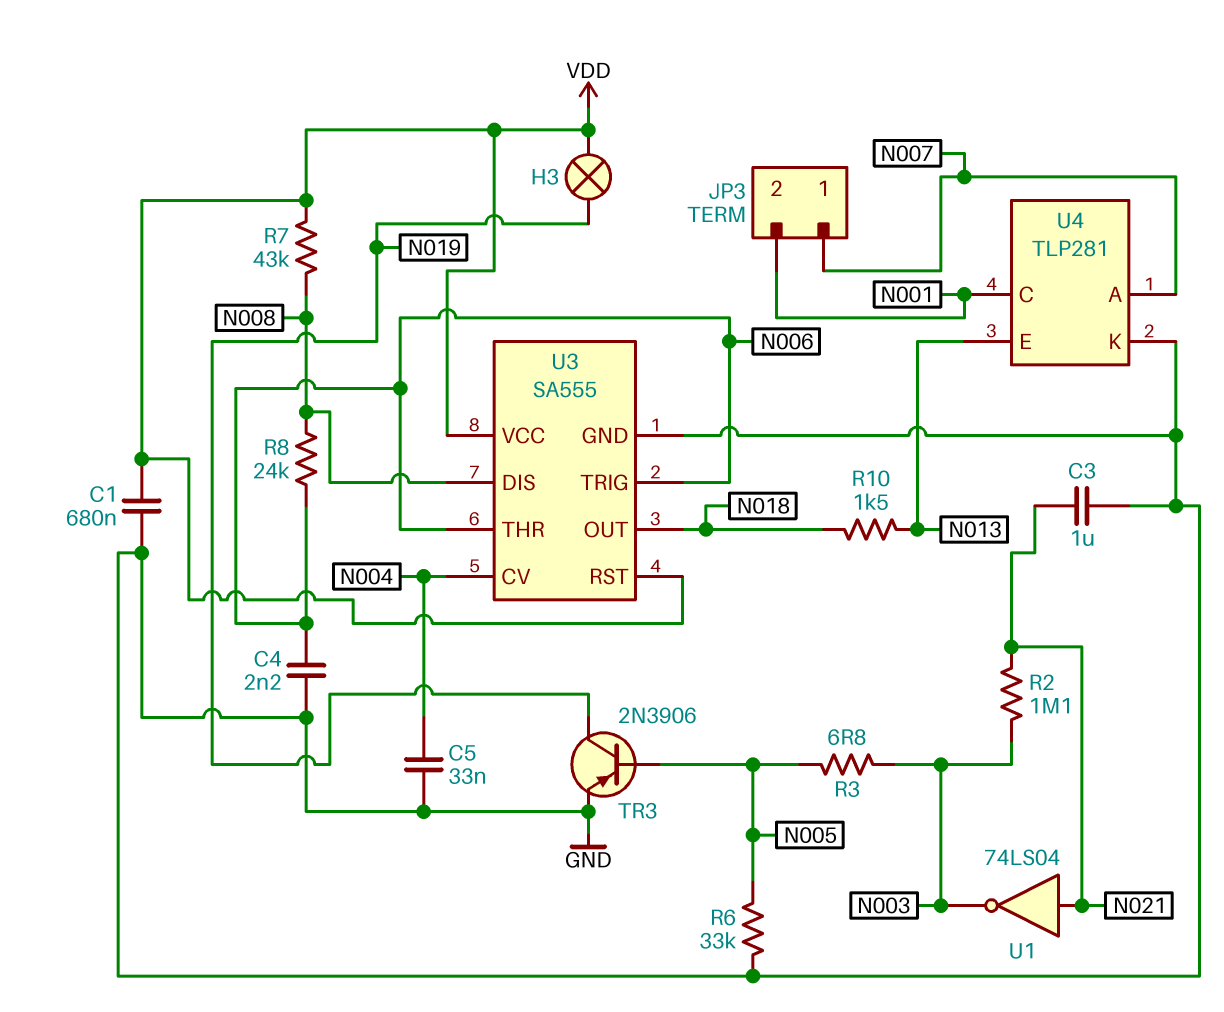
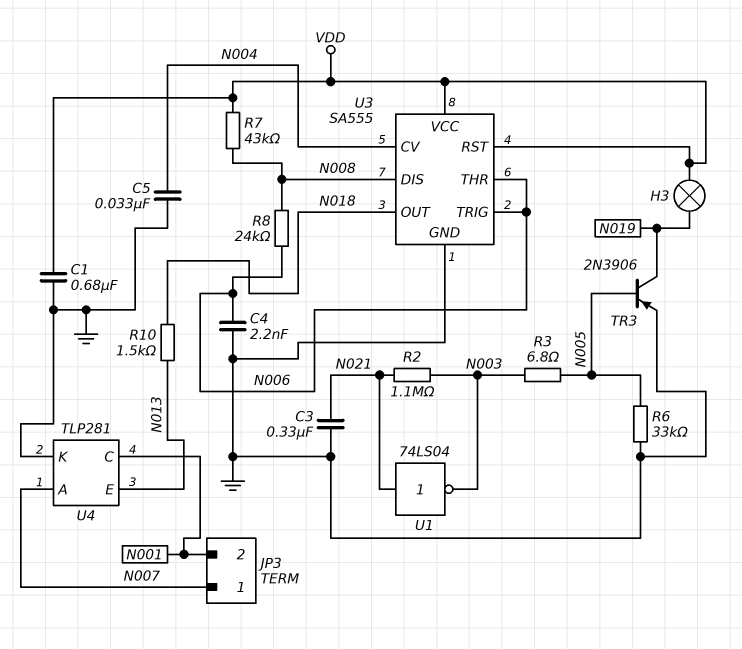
C3: 1uF (GND, N021) -> 330nF (GND, N021)

